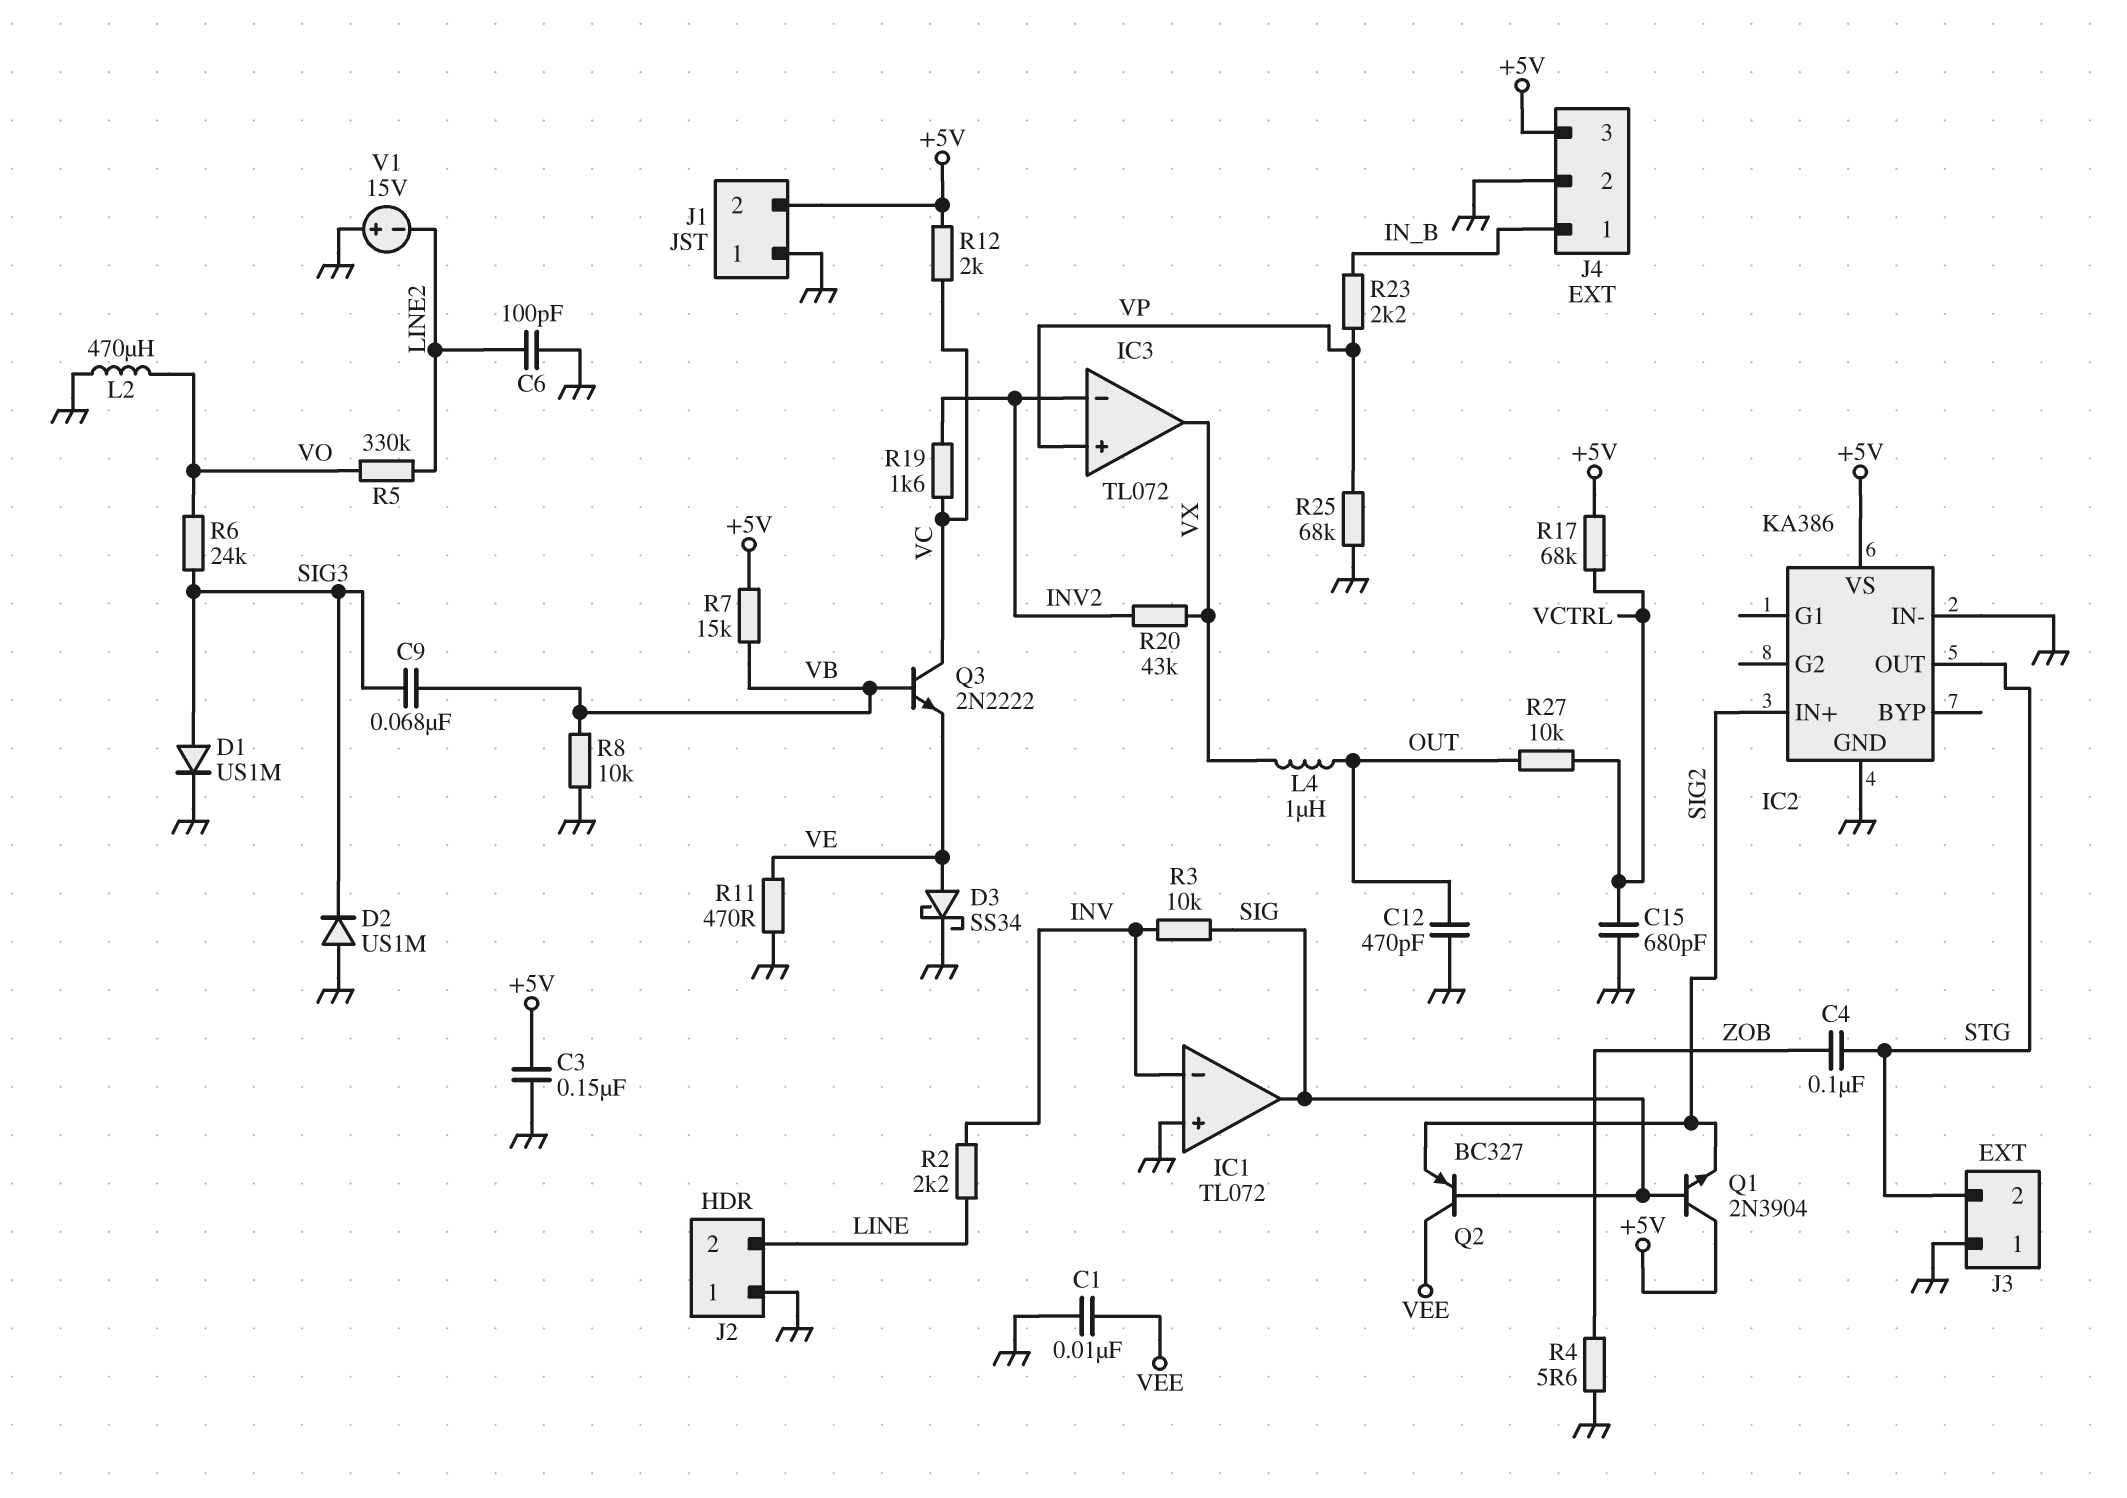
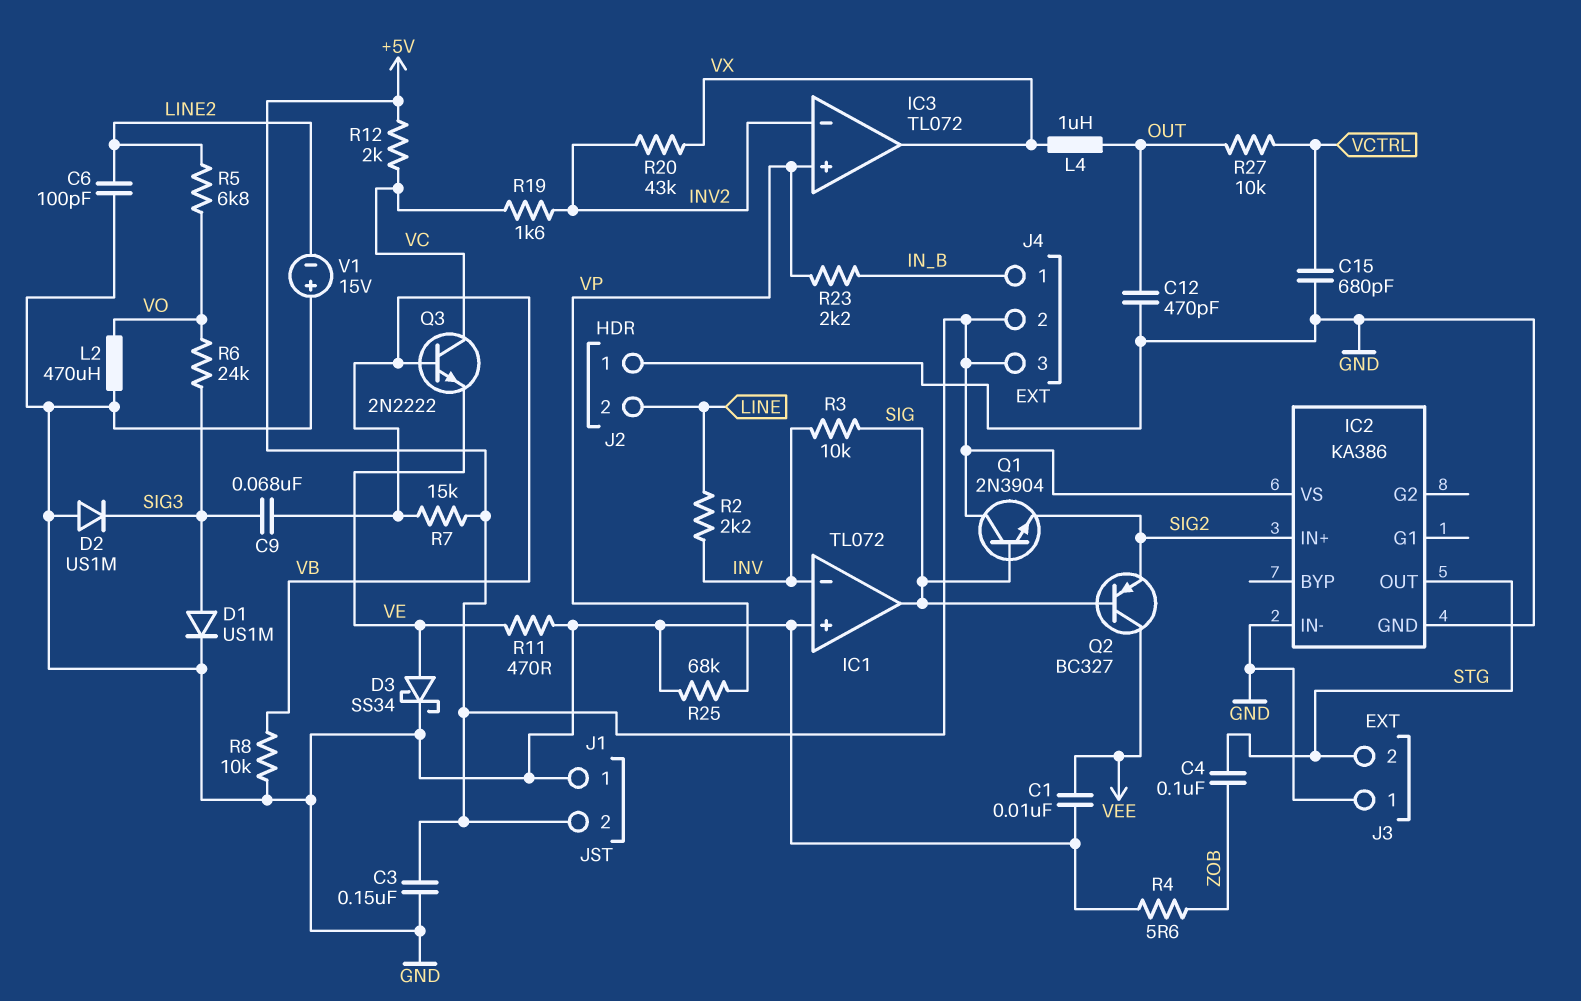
J4 pin 2: GND -> +5V
R5: 330k (LINE2, VO) -> 6.8k (LINE2, VO)
R17: 68k (+5V, VCTRL) -> none

